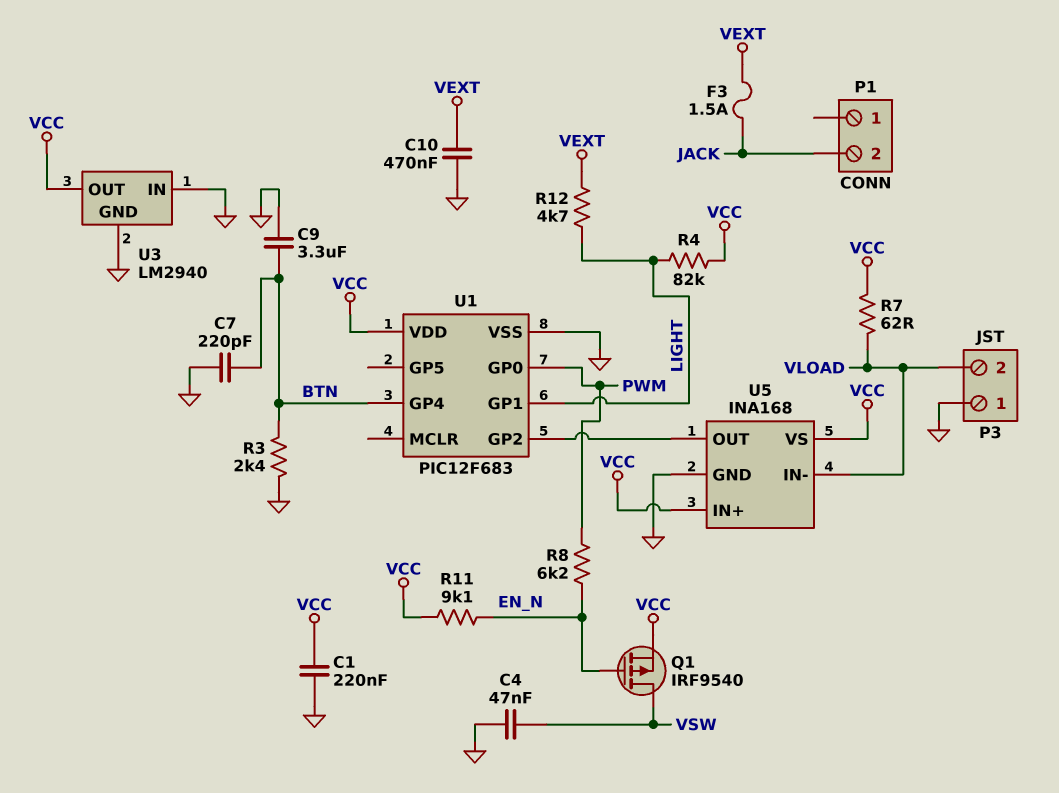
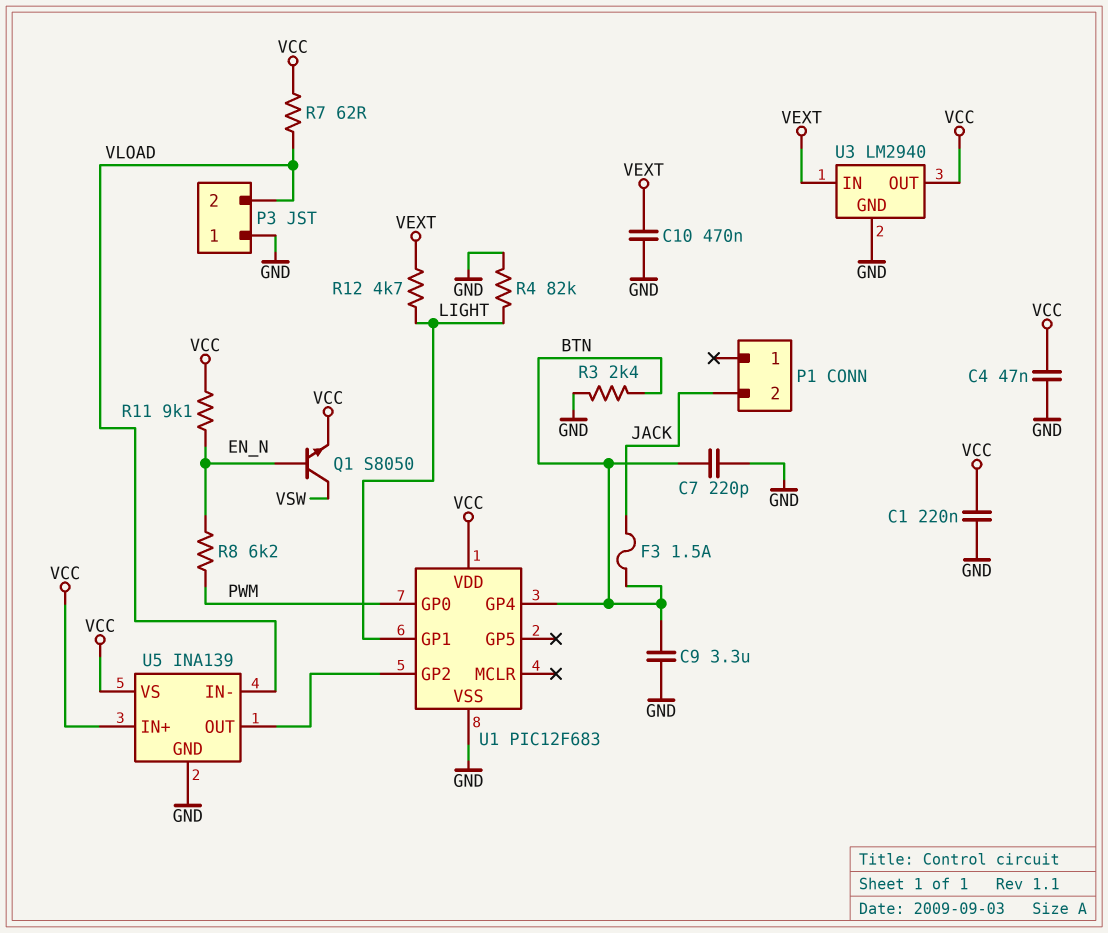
C4: 47nF (GND, VSW) -> 47nF (GND, VCC)
F3: 1.5A (JACK, VEXT) -> 1.5A (BTN, JACK)
Q1: PMOS IRF9540 (G EN_N, D VSW, S VCC) -> NPN S8050 (B EN_N, C VSW, E VCC)
R4: 82k (LIGHT, VCC) -> 82k (GND, LIGHT)
U3 pin IN: GND -> VEXT
U5: INA168 -> INA139

